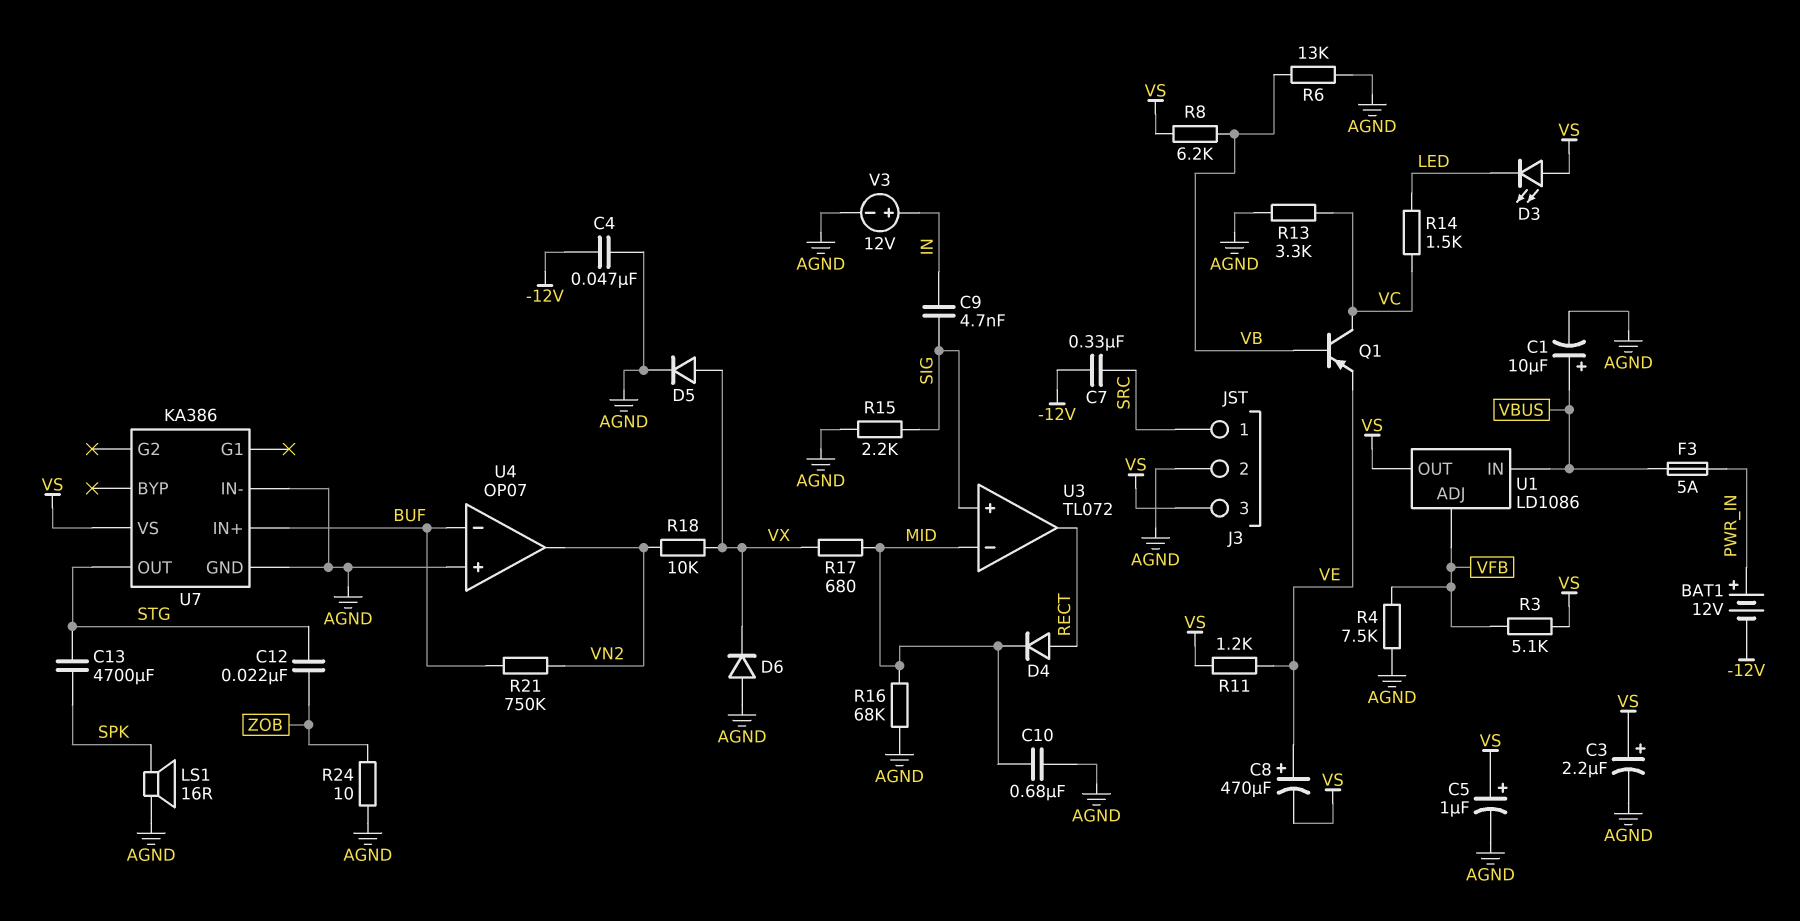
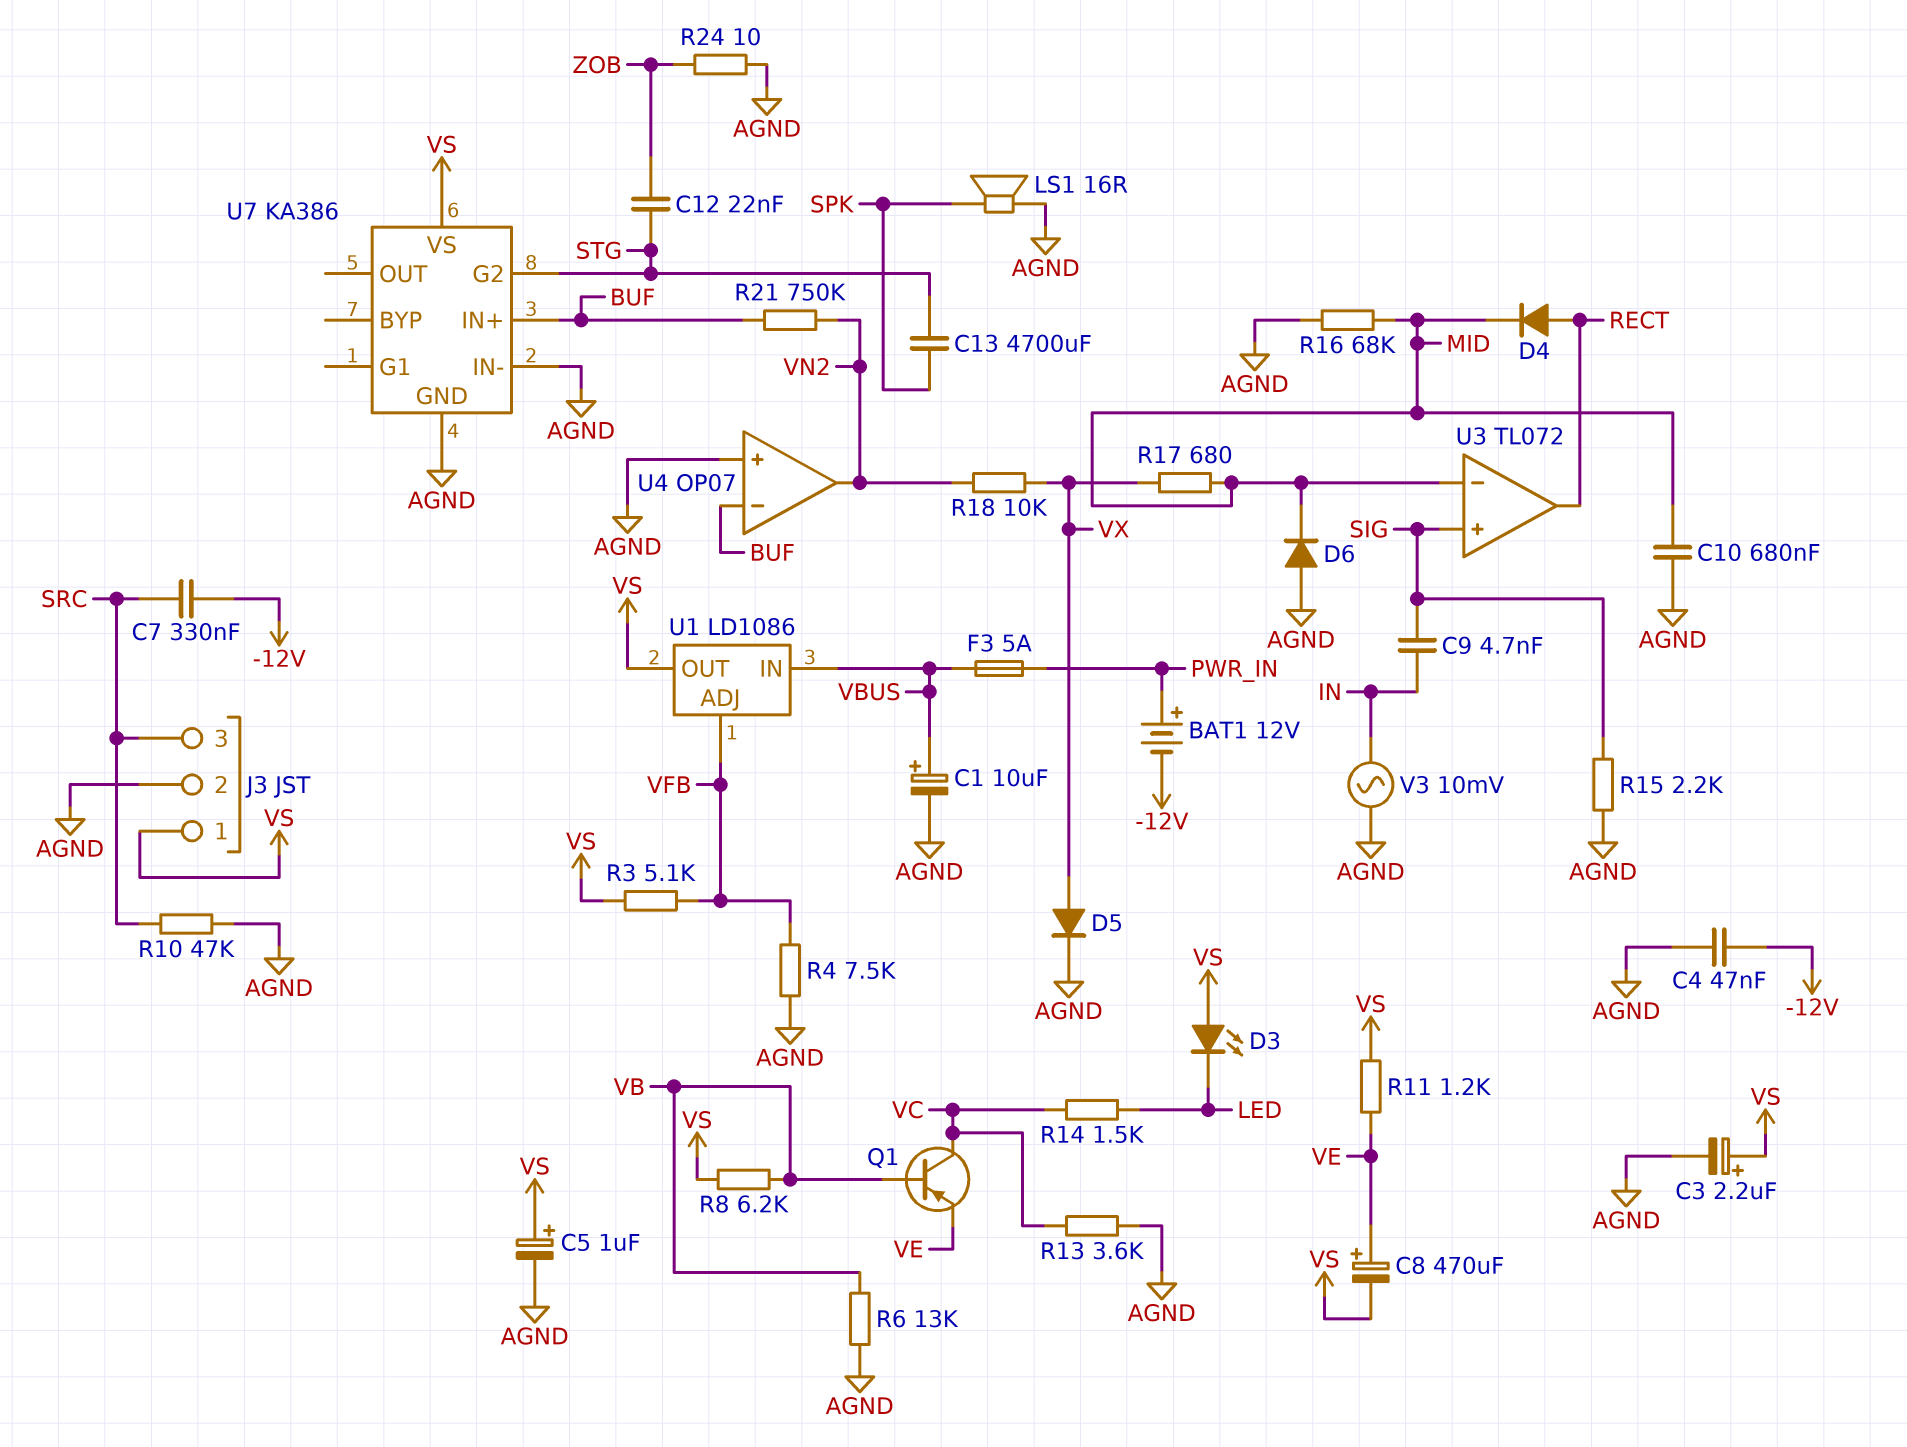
D6: diode (A AGND, K VX) -> diode (A AGND, K MID)
J3 pin 1: SRC -> VS
J3 pin 3: VS -> SRC
R10: none -> 47k (AGND, SRC)
R13: 3.3k (AGND, VC) -> 3.6k (AGND, VC)
U7 pin G2: none -> STG
U7 pin OUT: STG -> none
V3: 12V (plus IN, minus AGND) -> AC 10mV (AGND, IN)

